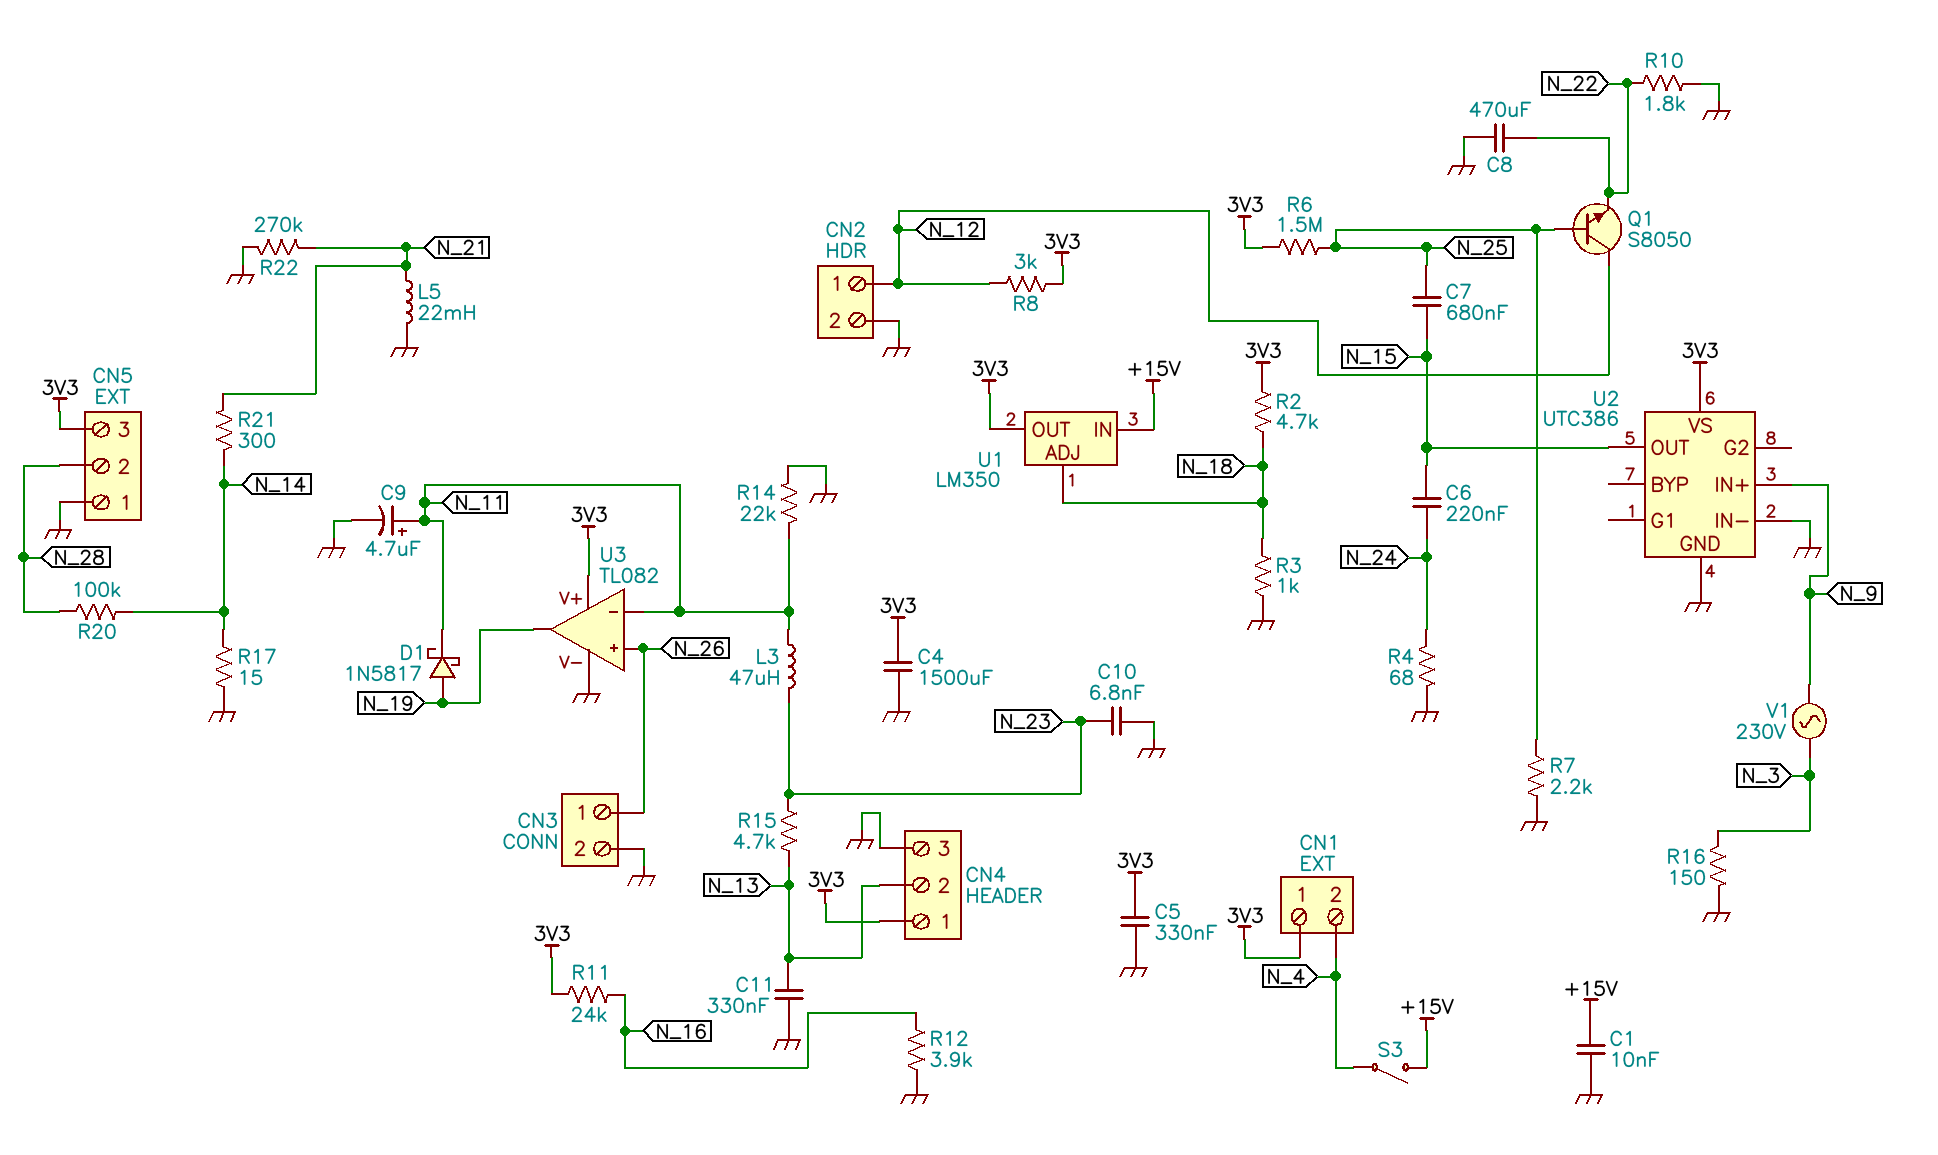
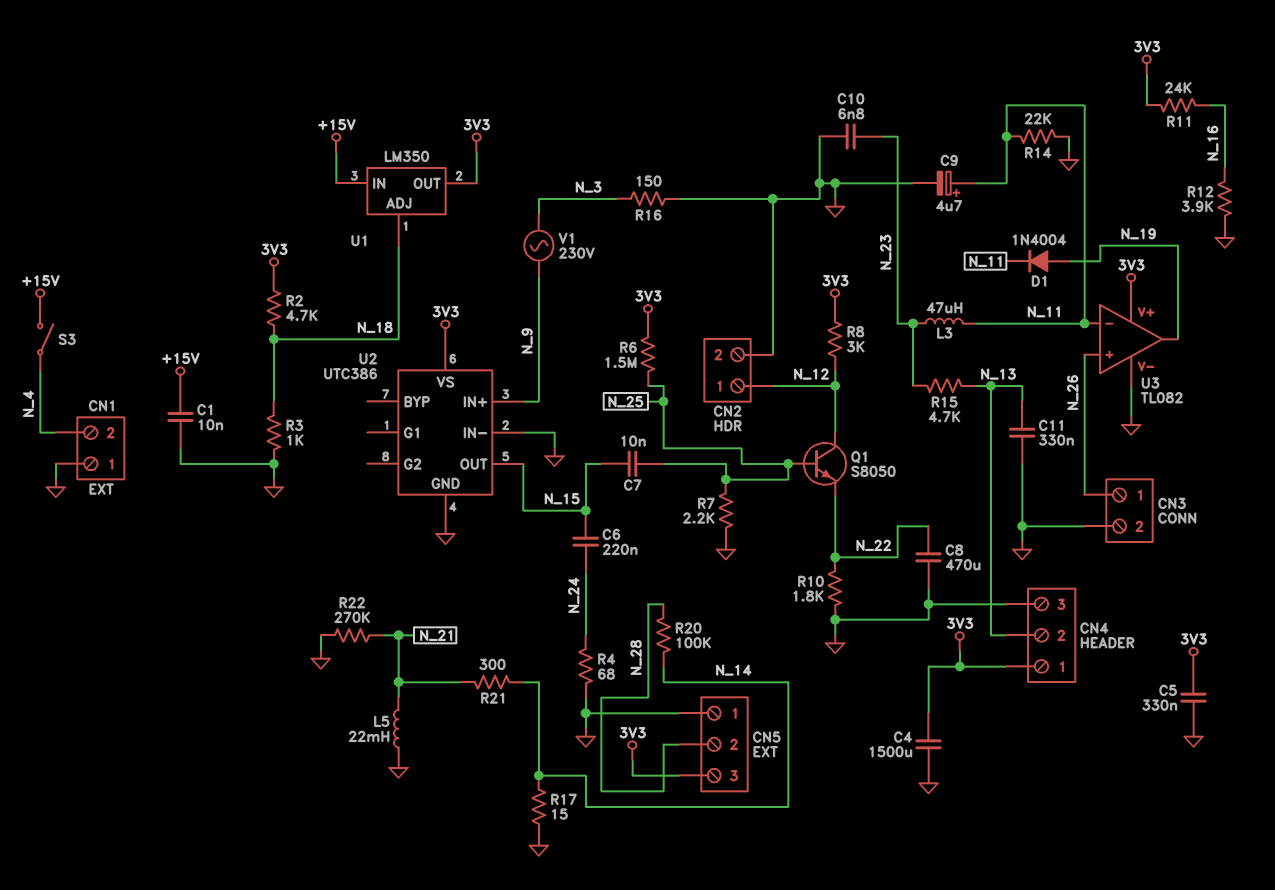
C7: 680nF (N_15, N_25) -> 10nF (N_15, N_25)
CN1 pin 1: 3V3 -> GND
D1: schottky 1N5817 (A N_19, K N_11) -> diode 1N4004 (A N_19, K N_11)

